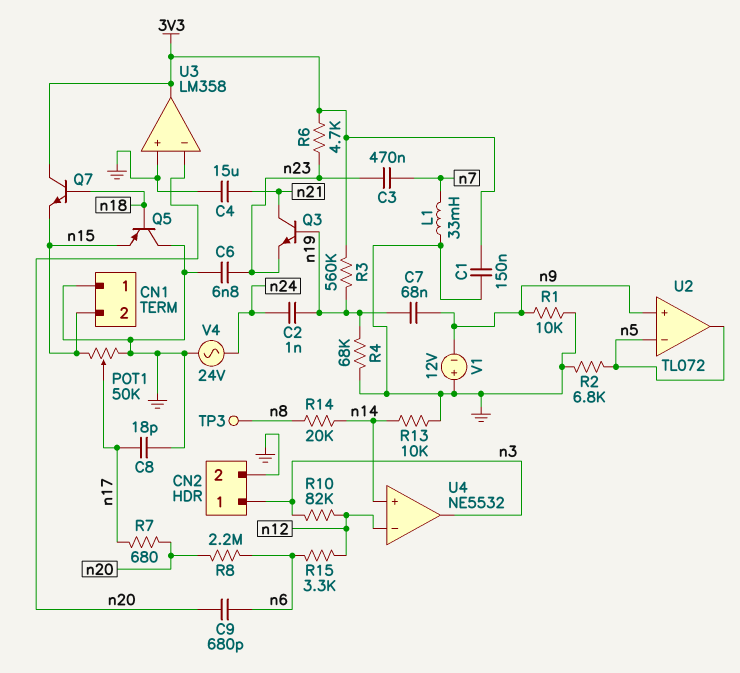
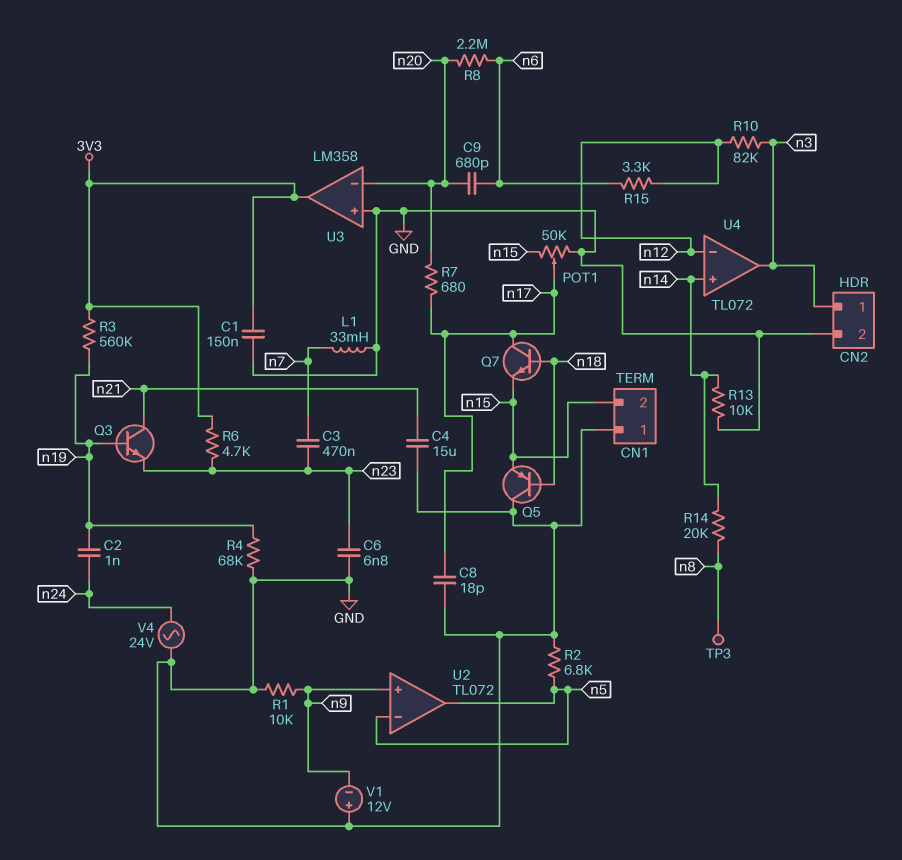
C7: 68nF (n9, n19) -> none
Q7: NPN (B n18, C 3V3, E n15) -> NPN (B n18, C n17, E n15)
U4: NE5532 -> TL072

